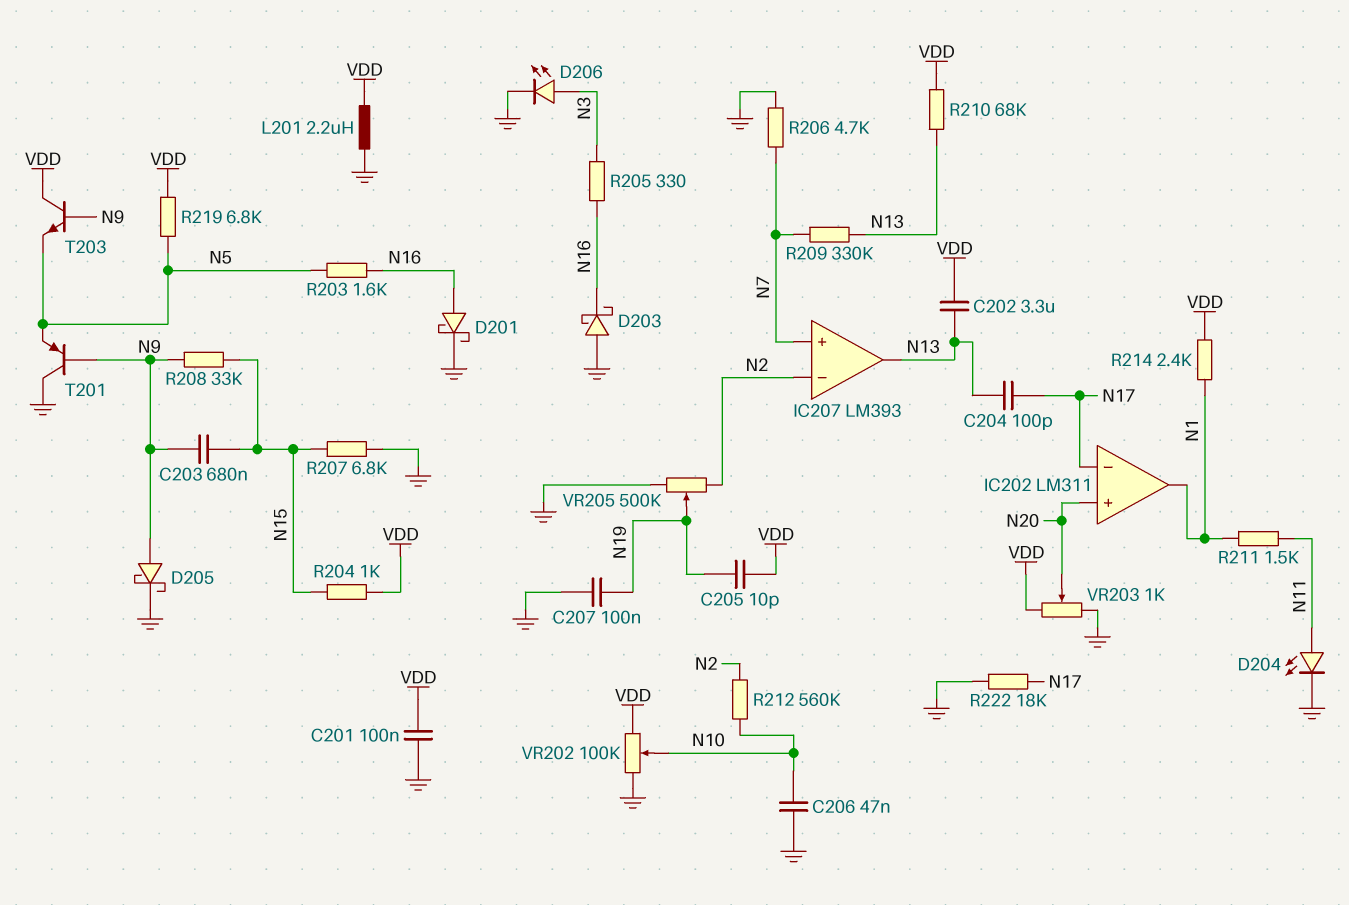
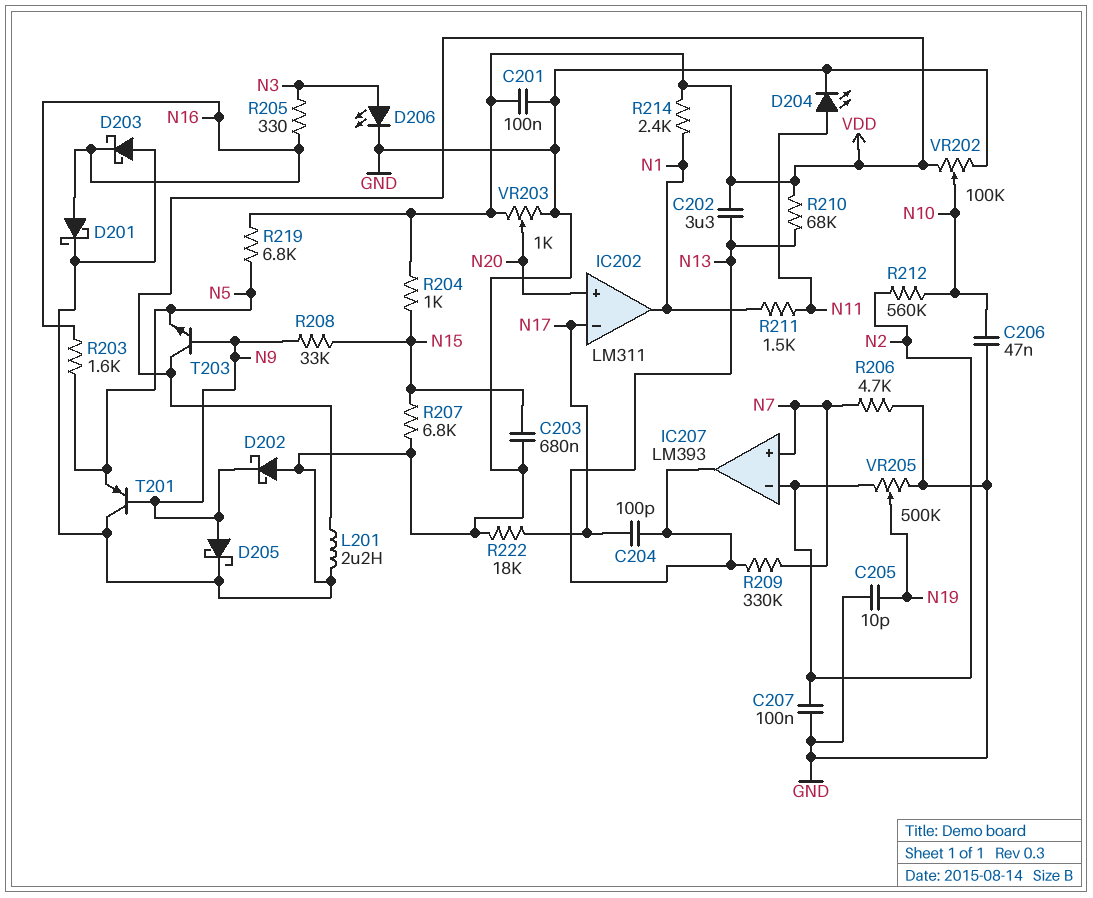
C203: 680nF (N9, N15) -> 680nF (GND, N15)
C205: 10pF (N19, VDD) -> 10pF (GND, N19)
C207: 100nF (GND, N19) -> 100nF (GND, N2)
D202: none -> schottky (A GND, K N9)

